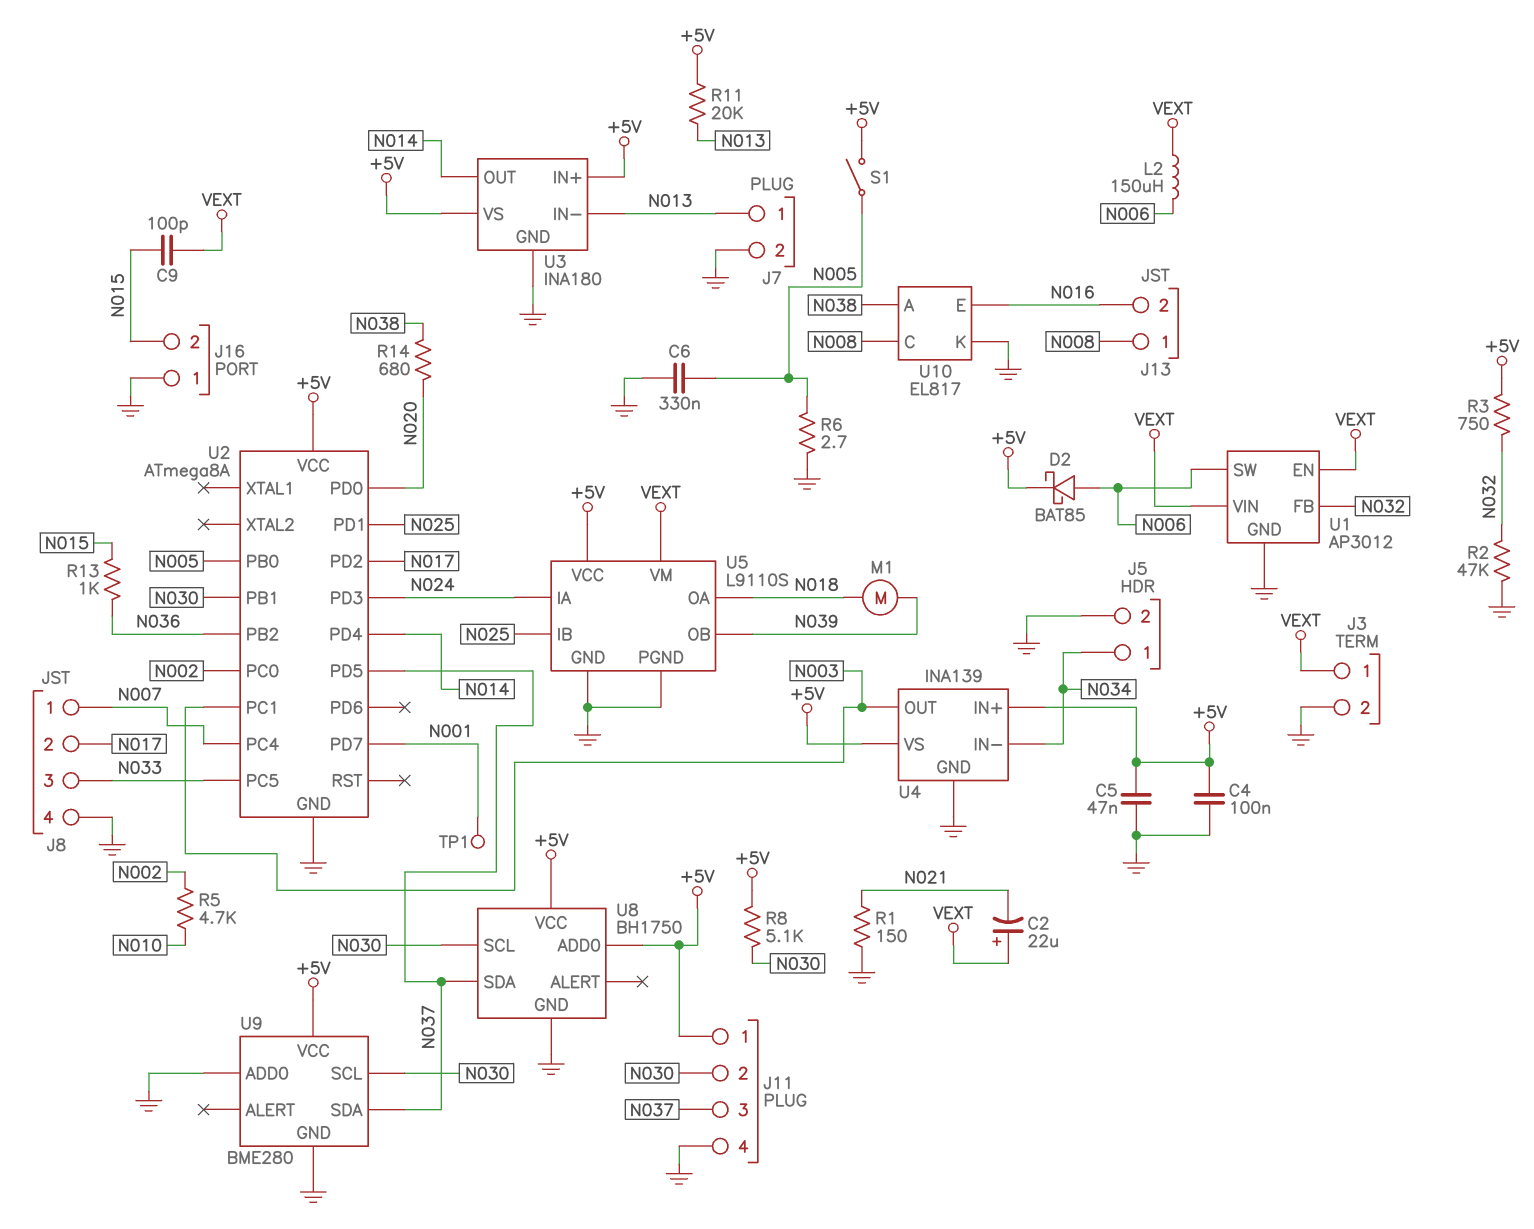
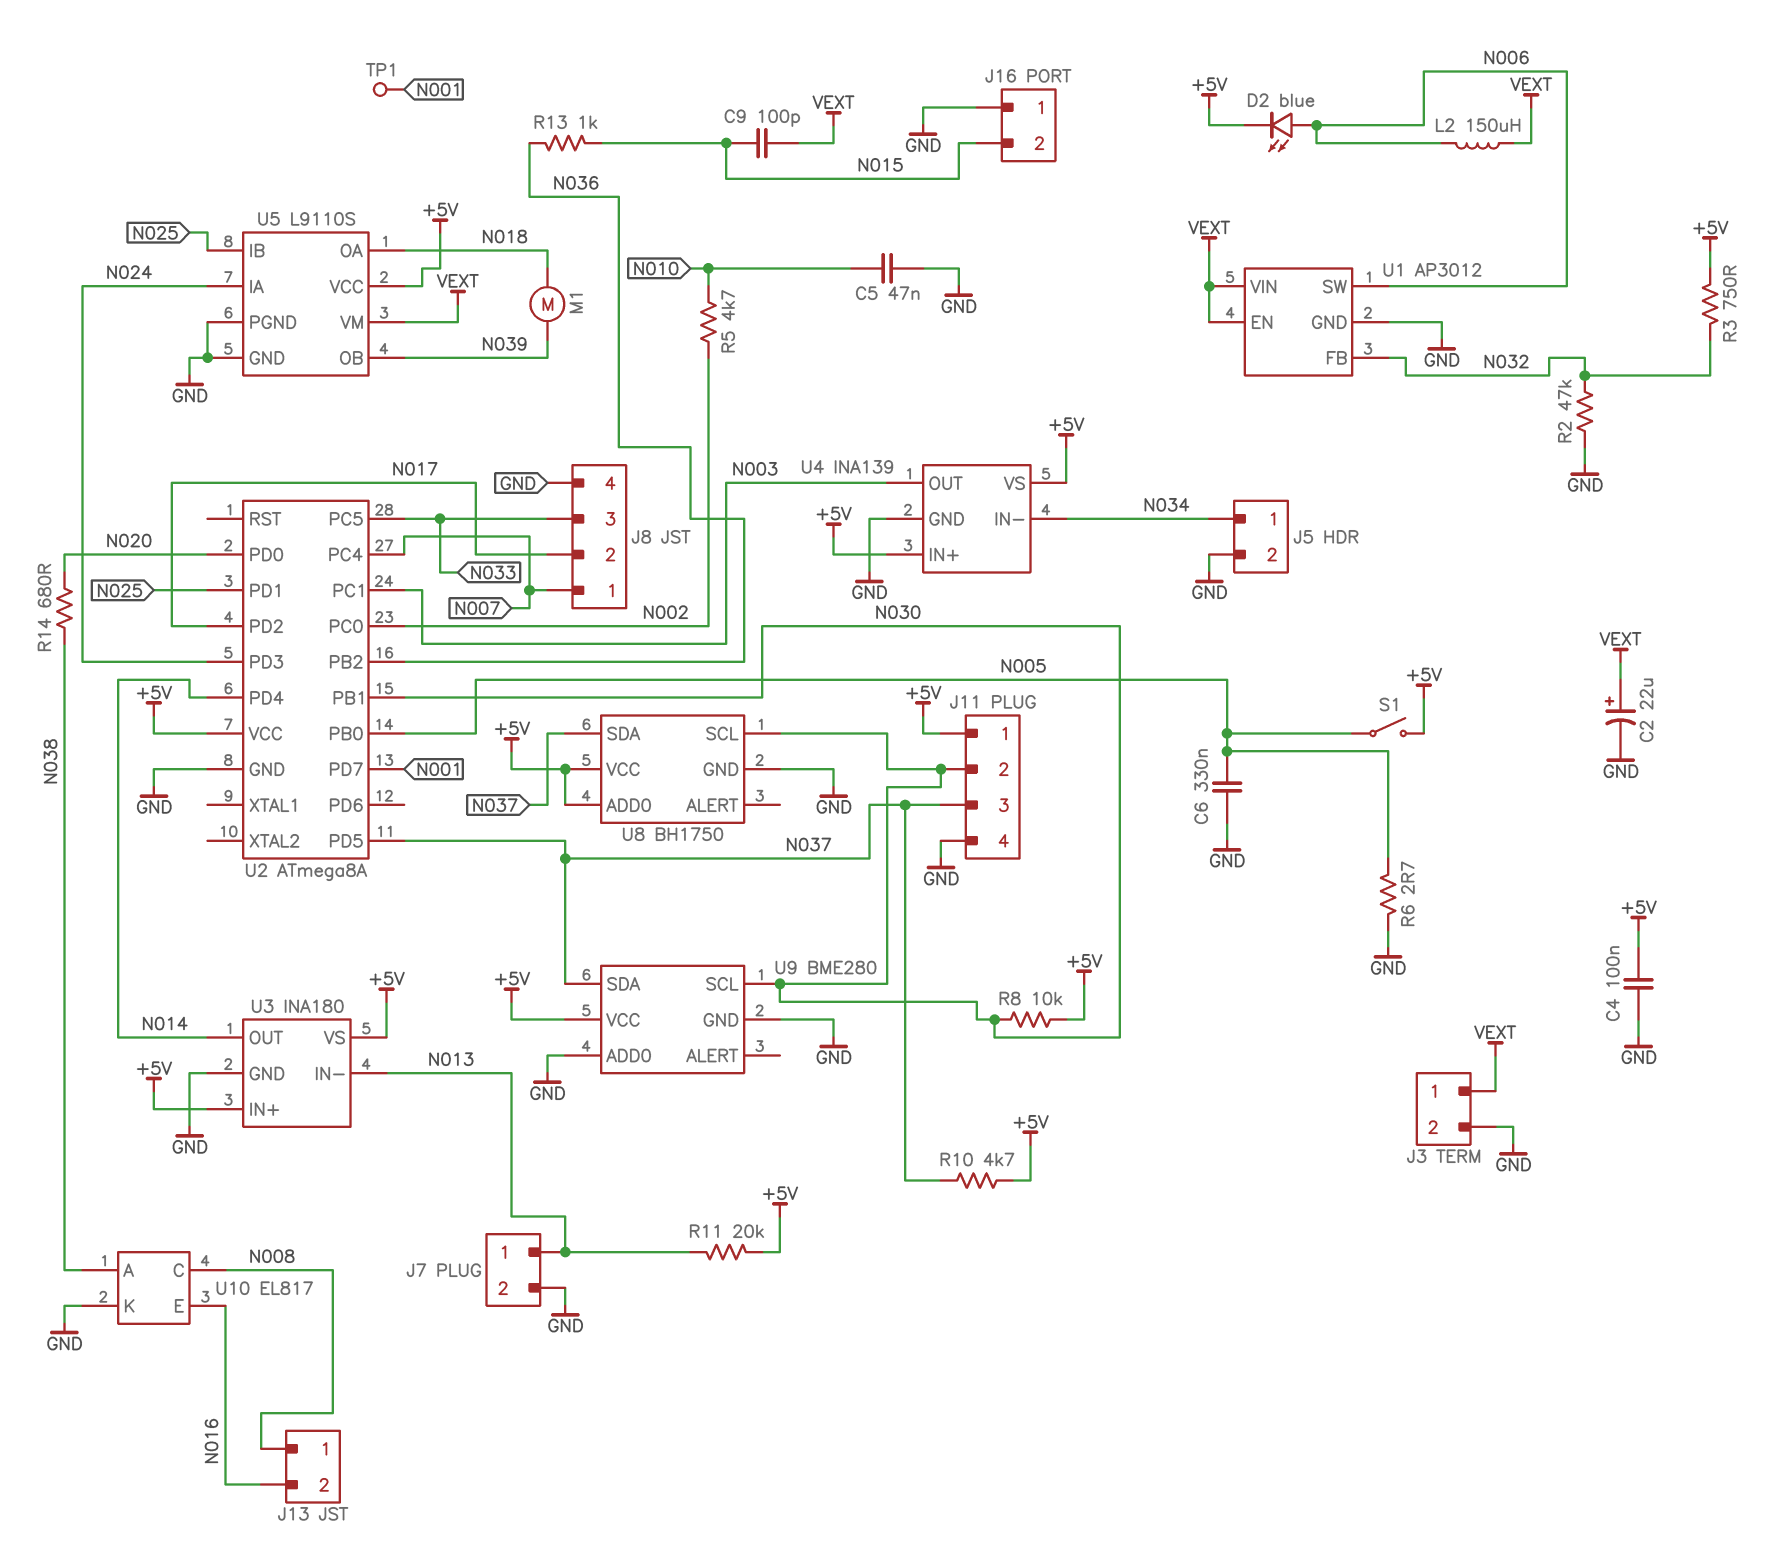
C2: 22uF (plus VEXT, minus N021) -> 22uF (plus VEXT, minus GND)
C5: 47nF (+5V, GND) -> 47nF (GND, N010)
D2: schottky BAT85 (A N006, K +5V) -> LED blue (A N006, K +5V)
R1: 150 (GND, N021) -> none
R8: 5.1k (+5V, N030) -> 10k (+5V, N030)
R10: none -> 4.7k (+5V, N037)

